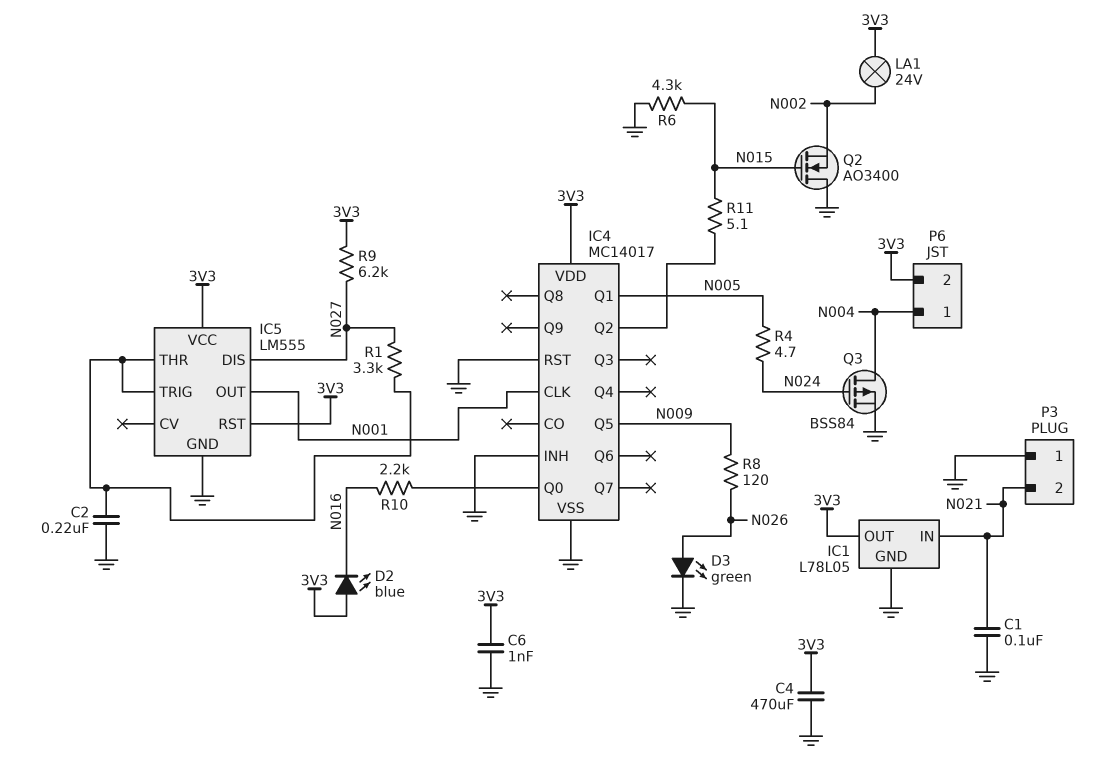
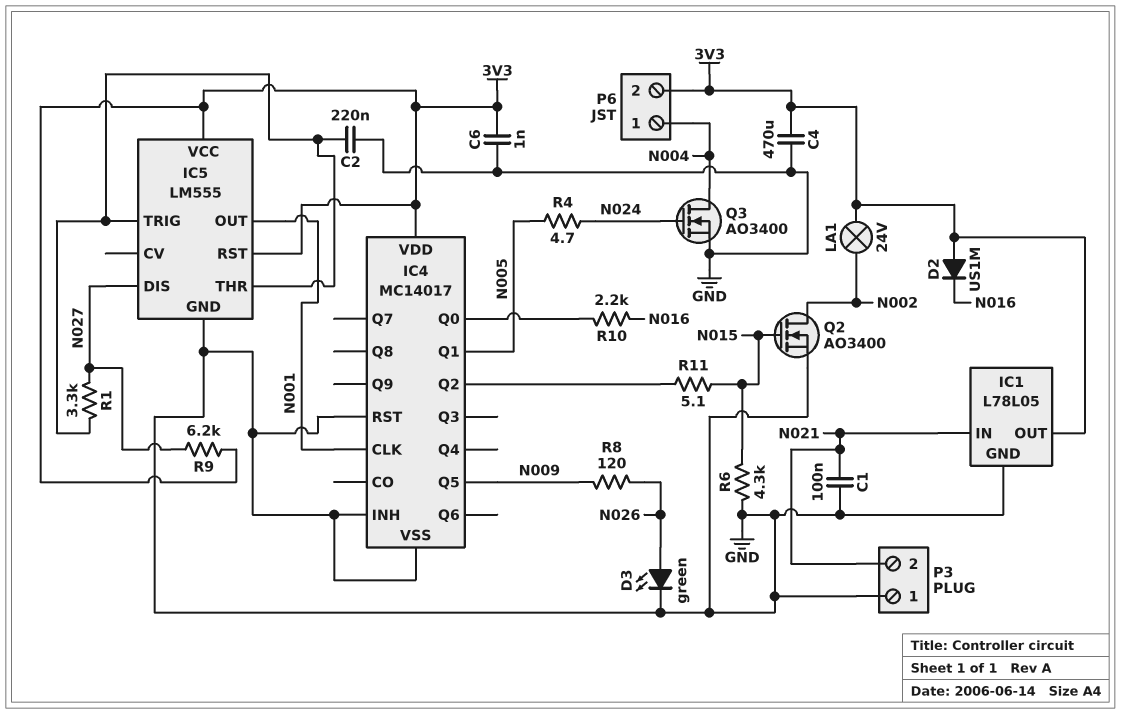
D2: LED blue (A 3V3, K N016) -> diode US1M (A 3V3, K N016)
Q2: NMOS AO3400 (G N015, D GND, S N002) -> NMOS AO3400 (G N015, D N002, S GND)
Q3: PMOS BSS84 (G N024, D N004, S GND) -> NMOS AO3400 (G N024, D N004, S GND)

